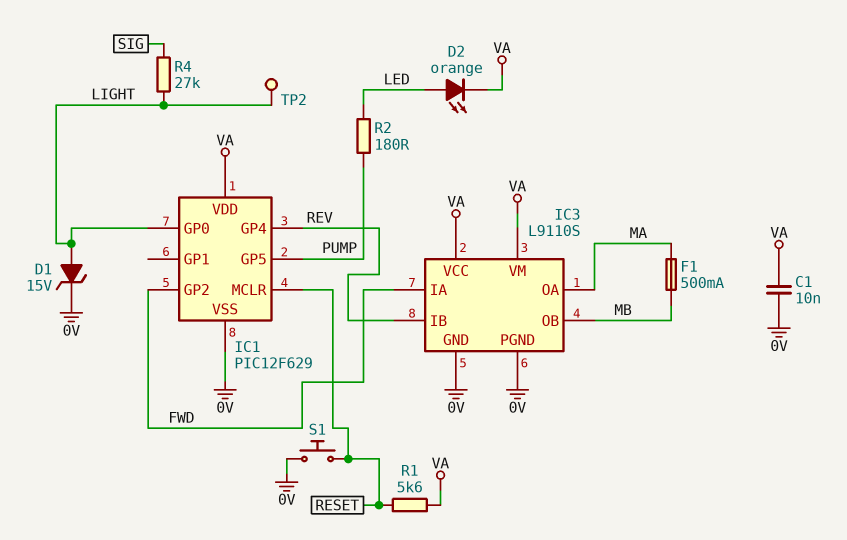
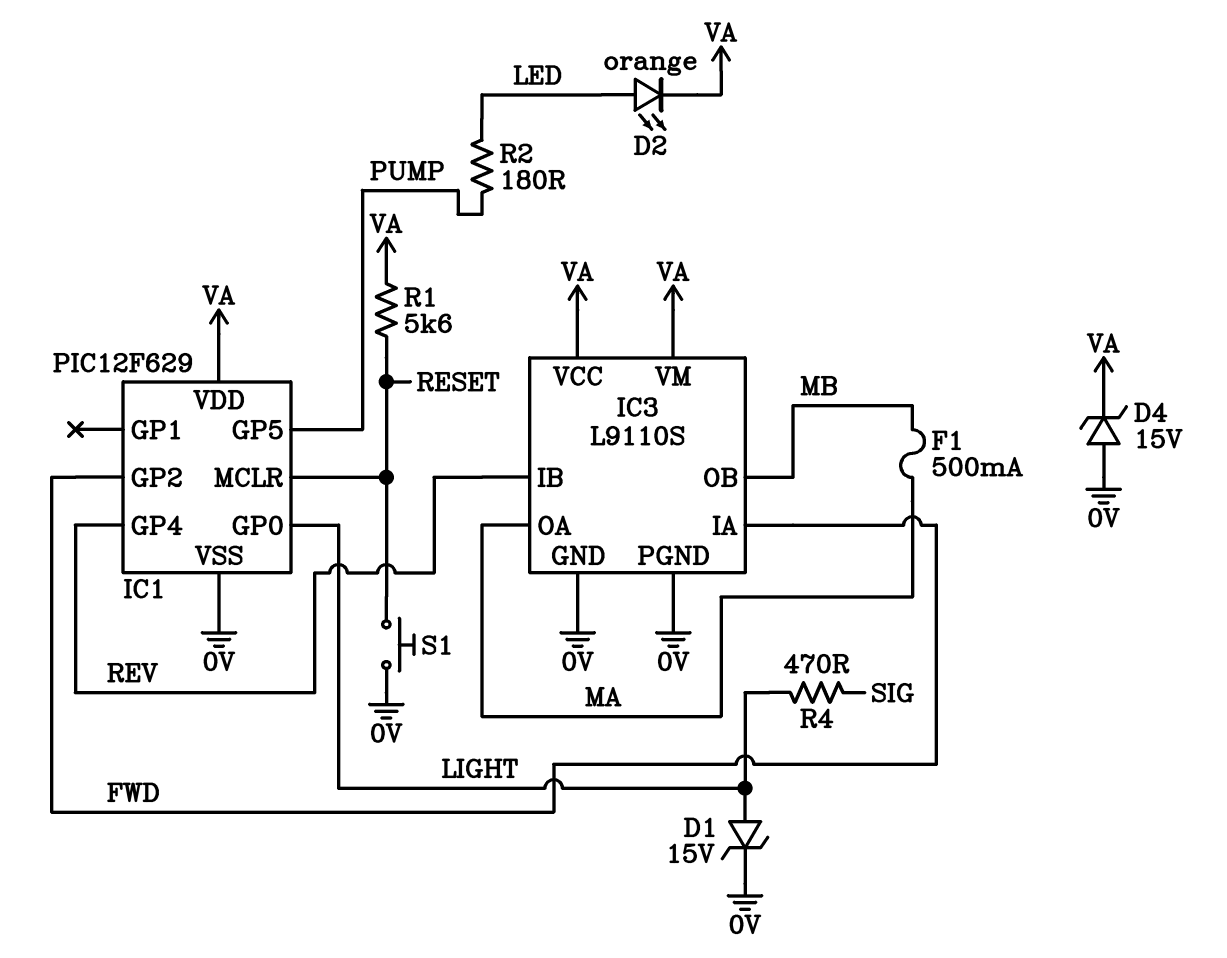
C1: 10nF (0V, VA) -> none
D4: none -> zener 15V (A 0V, K VA)
R4: 27k (LIGHT, SIG) -> 470 (LIGHT, SIG)
TP2: test point (LIGHT) -> none

